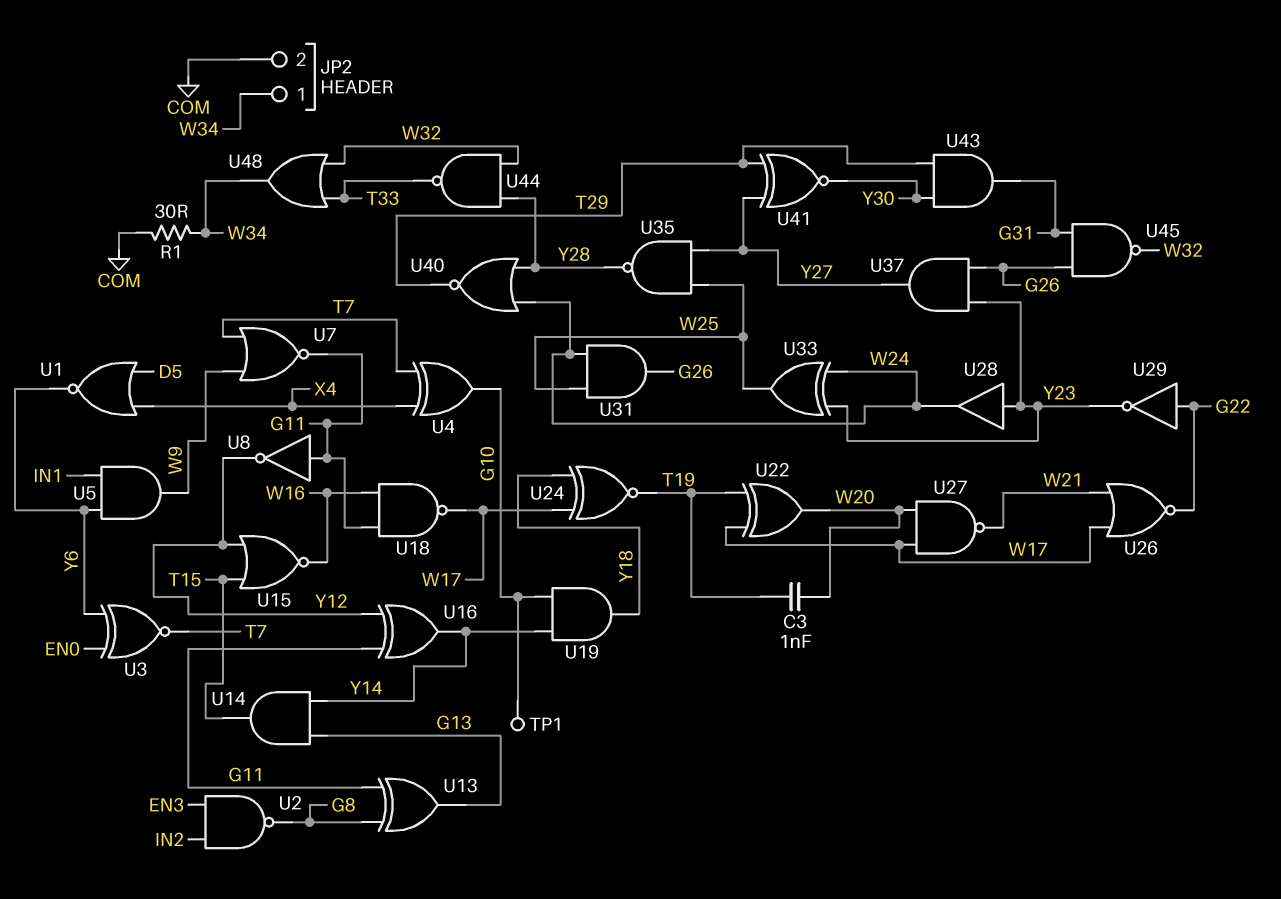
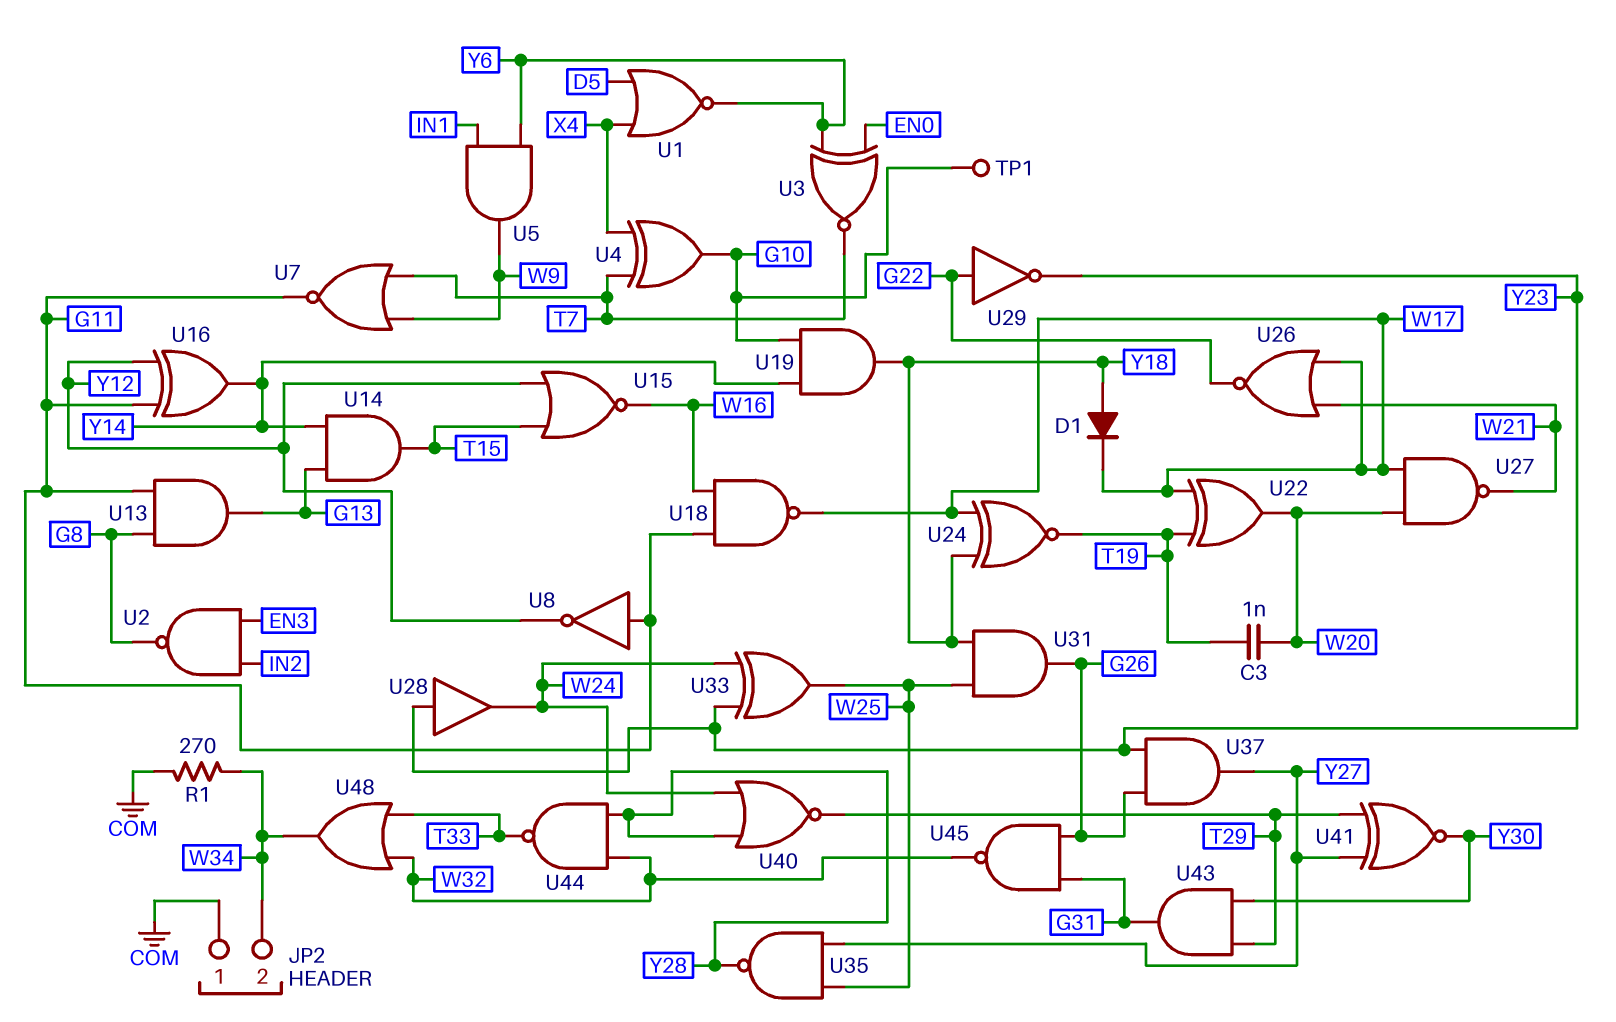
D1: none -> diode (A Y18, K W17)
JP2 pin 1: W34 -> COM
JP2 pin 2: COM -> W34
R1: 30 (COM, W34) -> 270 (COM, W34)
U13: XOR (in G8, in G11, out G13) -> AND (in G8, in G11, out G13)
U31: AND (in W24, in W25, out G26) -> AND (in W25, in Y18, out G26)

